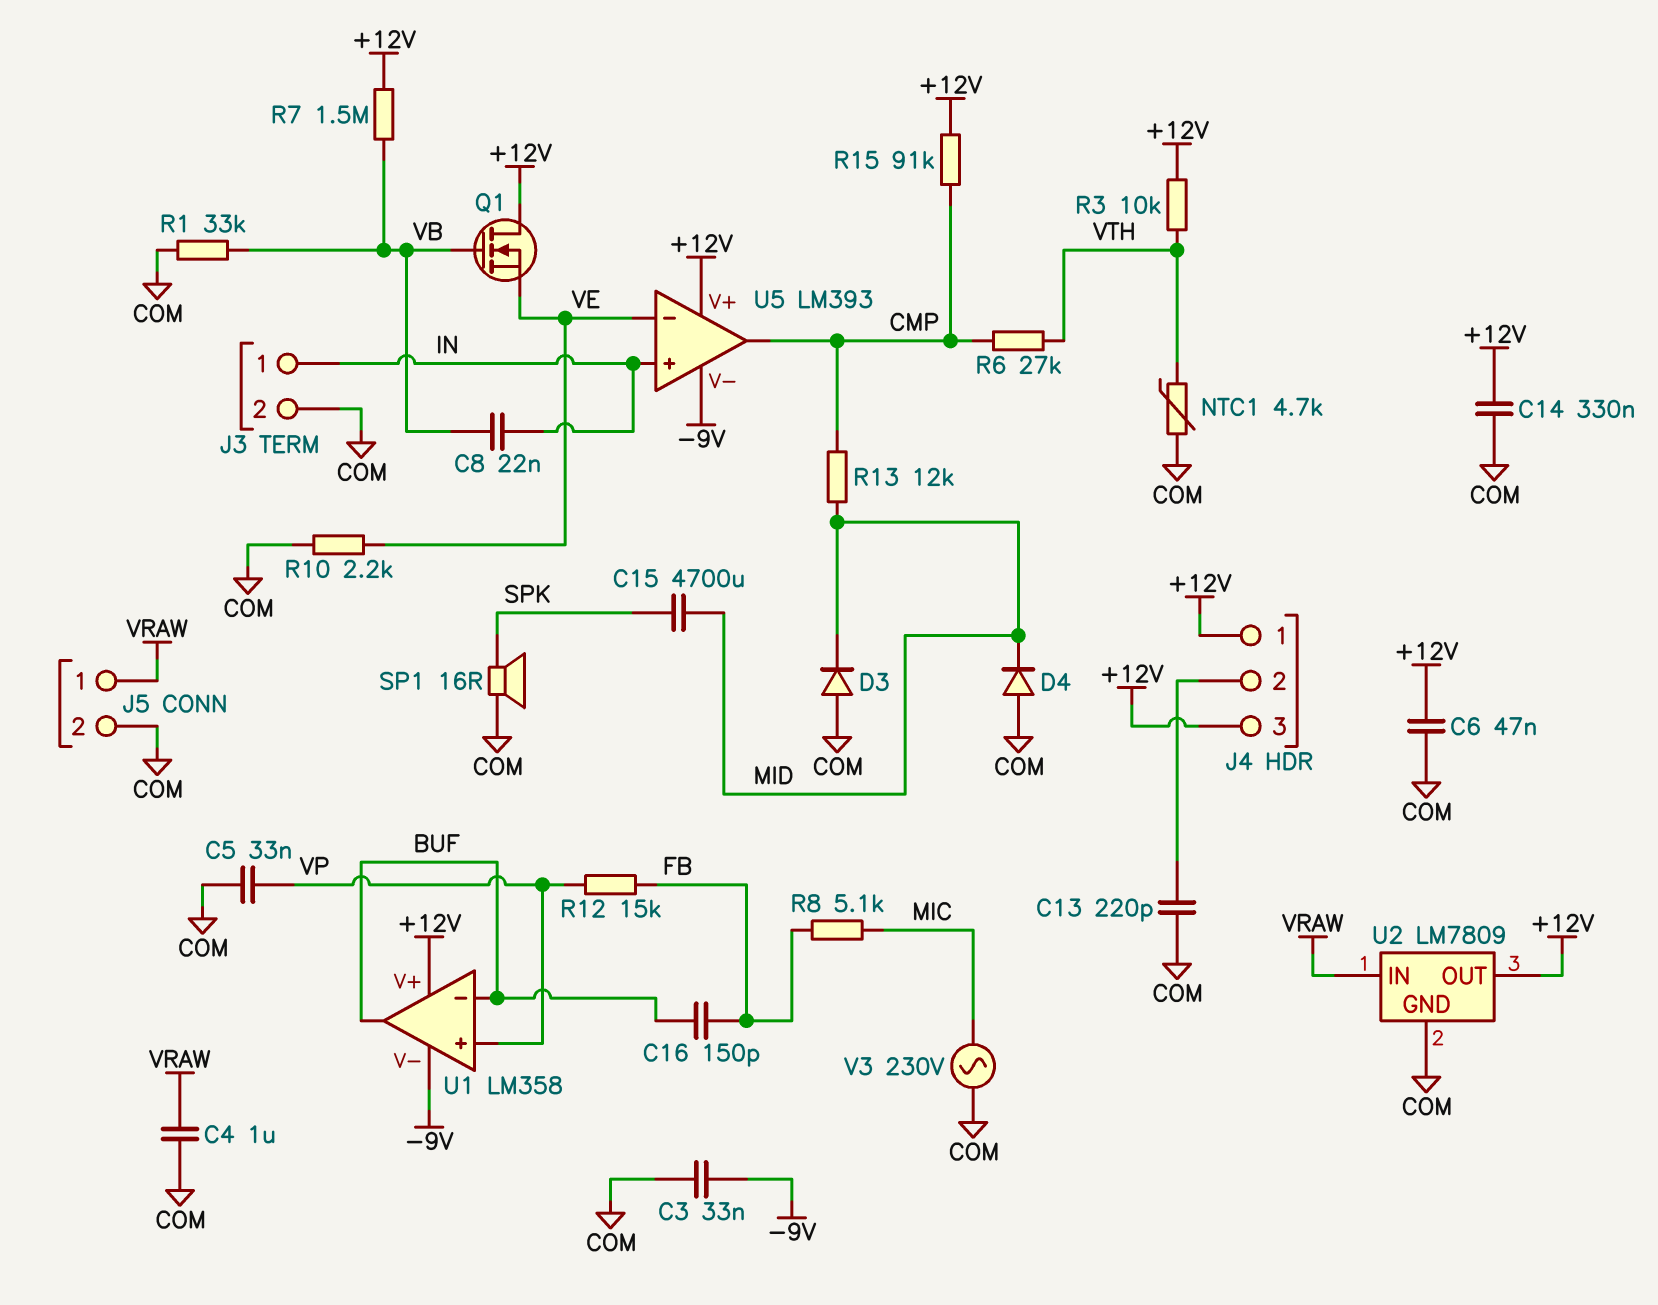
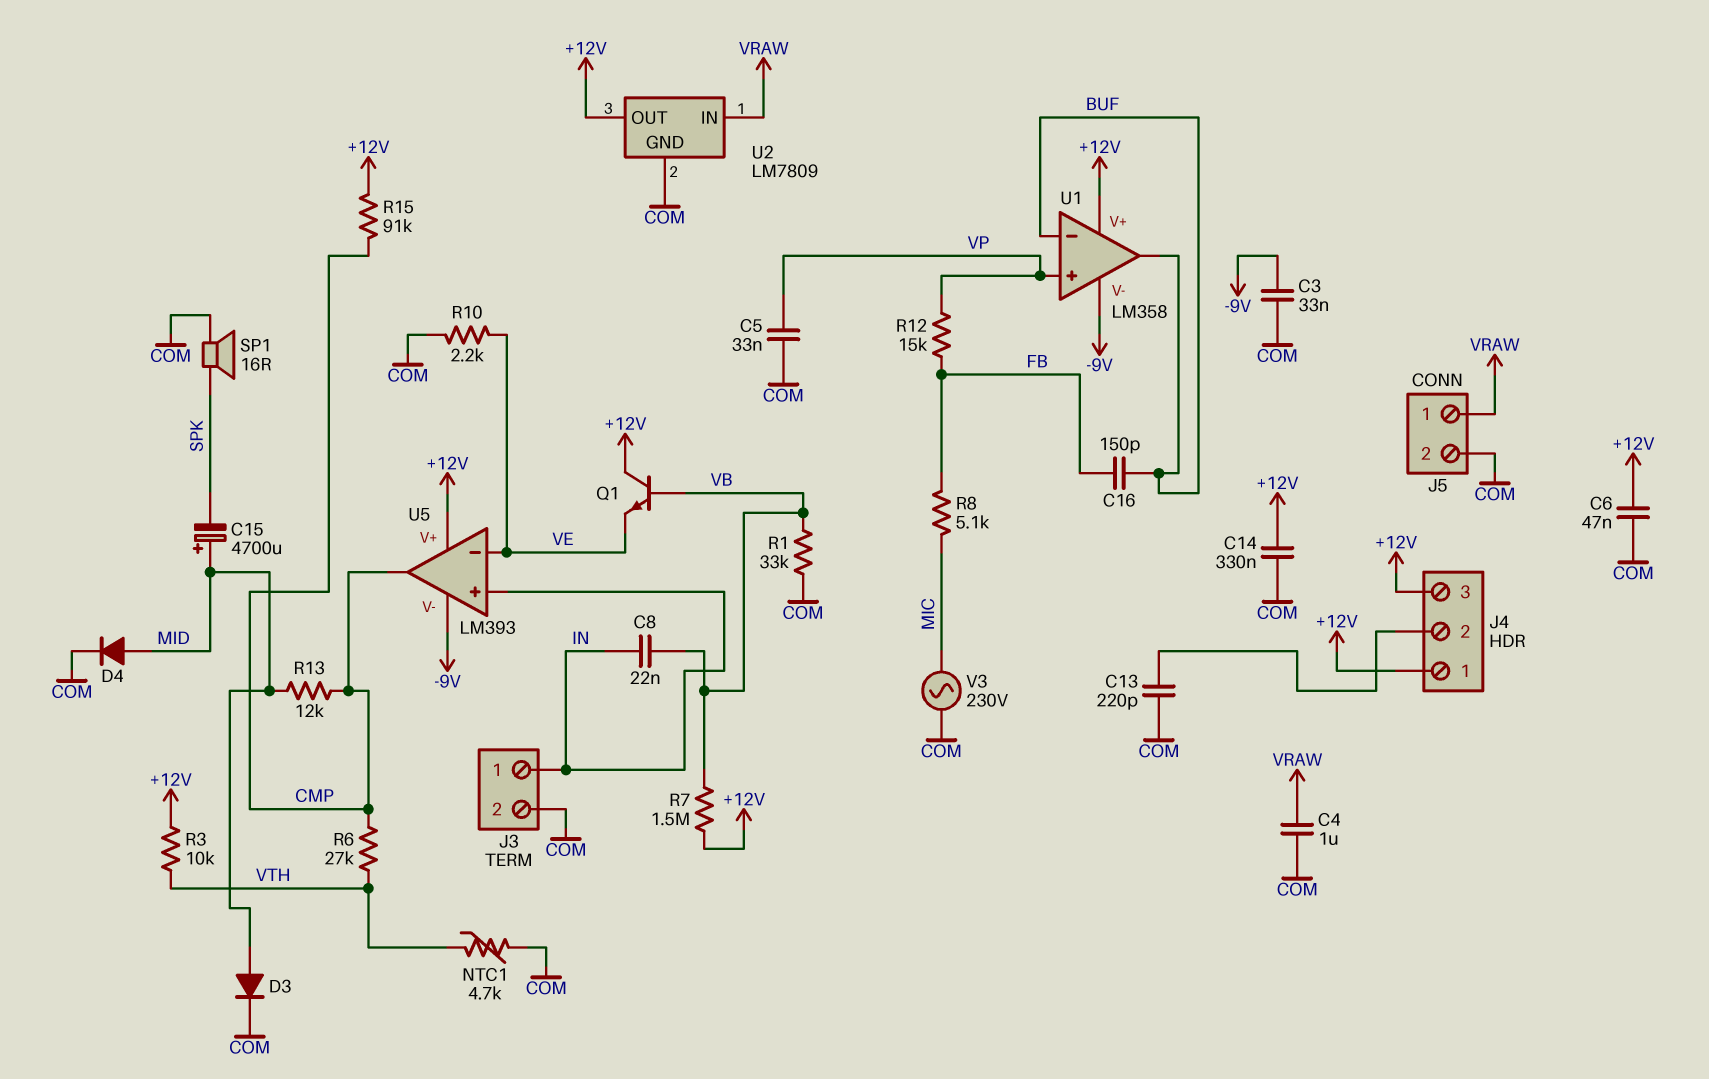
C15: 4700uF (MID, SPK) -> 4700uF (plus MID, minus SPK)
D3: diode (A COM, K MID) -> diode (A MID, K COM)
D4: diode (A COM, K MID) -> diode (A MID, K COM)
Q1: NMOS (G VB, D +12V, S VE) -> NPN (B VB, C +12V, E VE)

